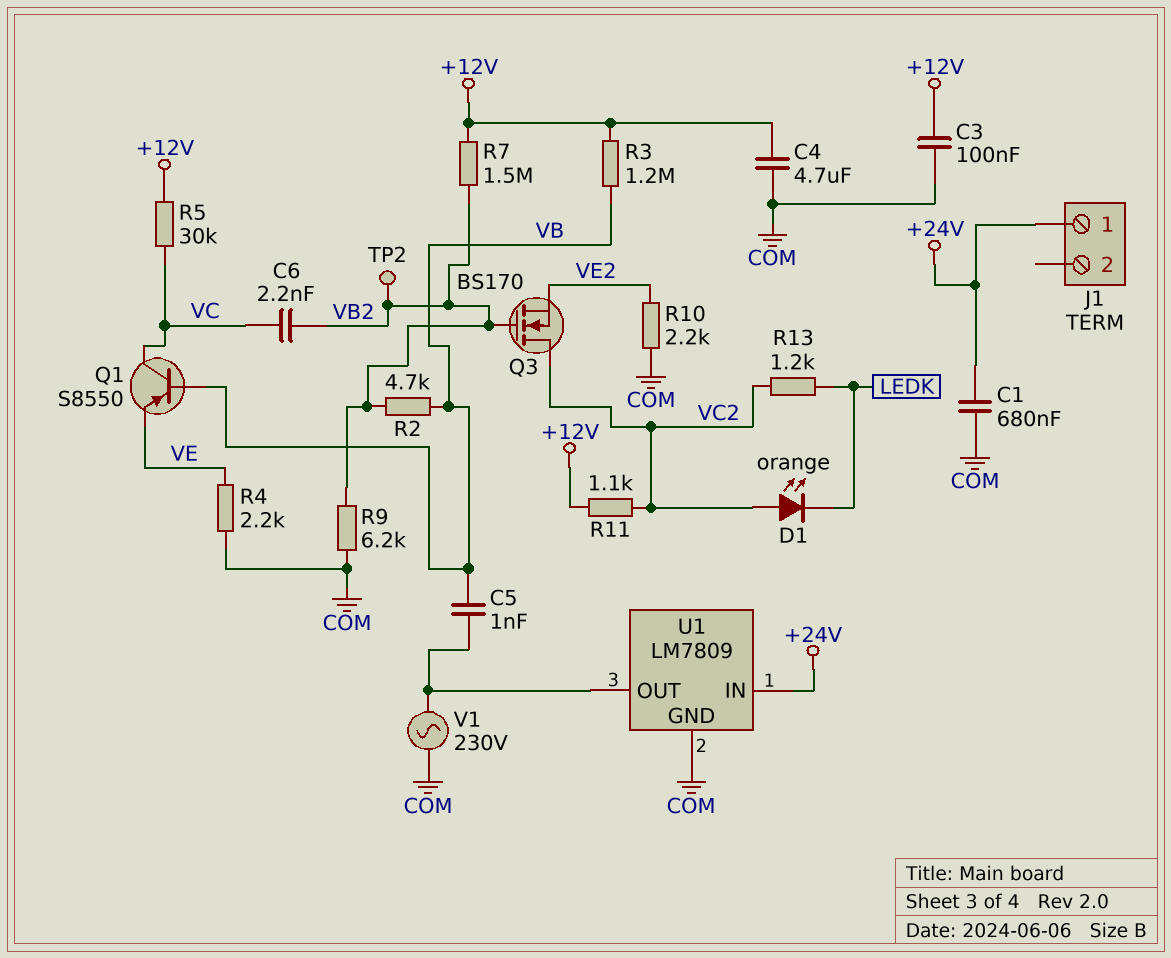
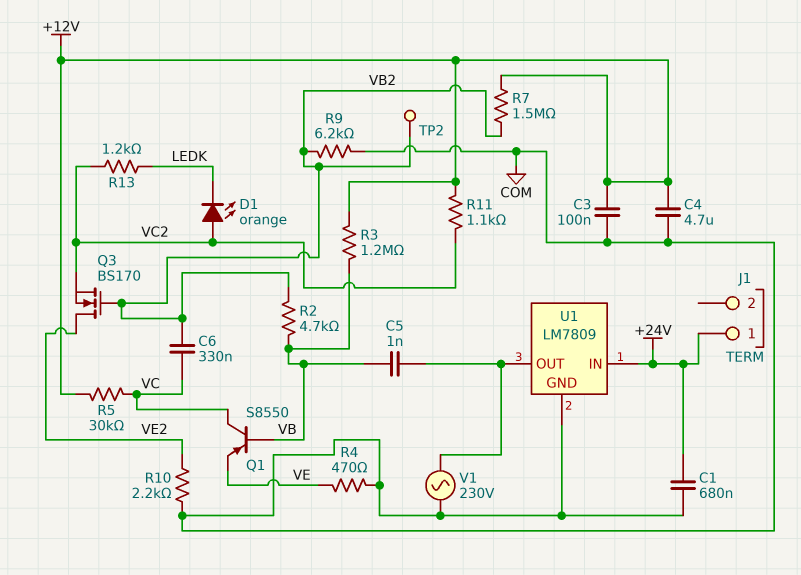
C6: 2.2nF (VB2, VC) -> 330nF (VB2, VC)
Q3: NMOS BS170 (G VB2, D VC2, S VE2) -> NMOS BS170 (G VB2, D VE2, S VC2)
R4: 2.2k (COM, VE) -> 470 (COM, VE)

